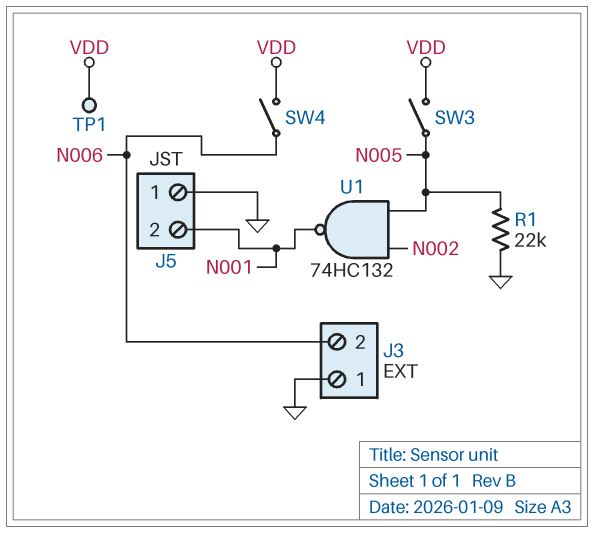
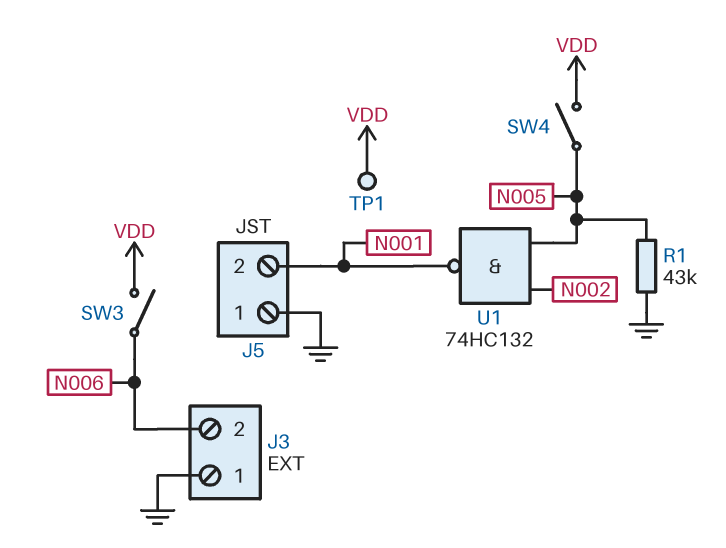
R1: 22k (GND, N005) -> 43k (GND, N005)
SW3: switch (N005, VDD) -> switch (N006, VDD)
SW4: switch (N006, VDD) -> switch (N005, VDD)

